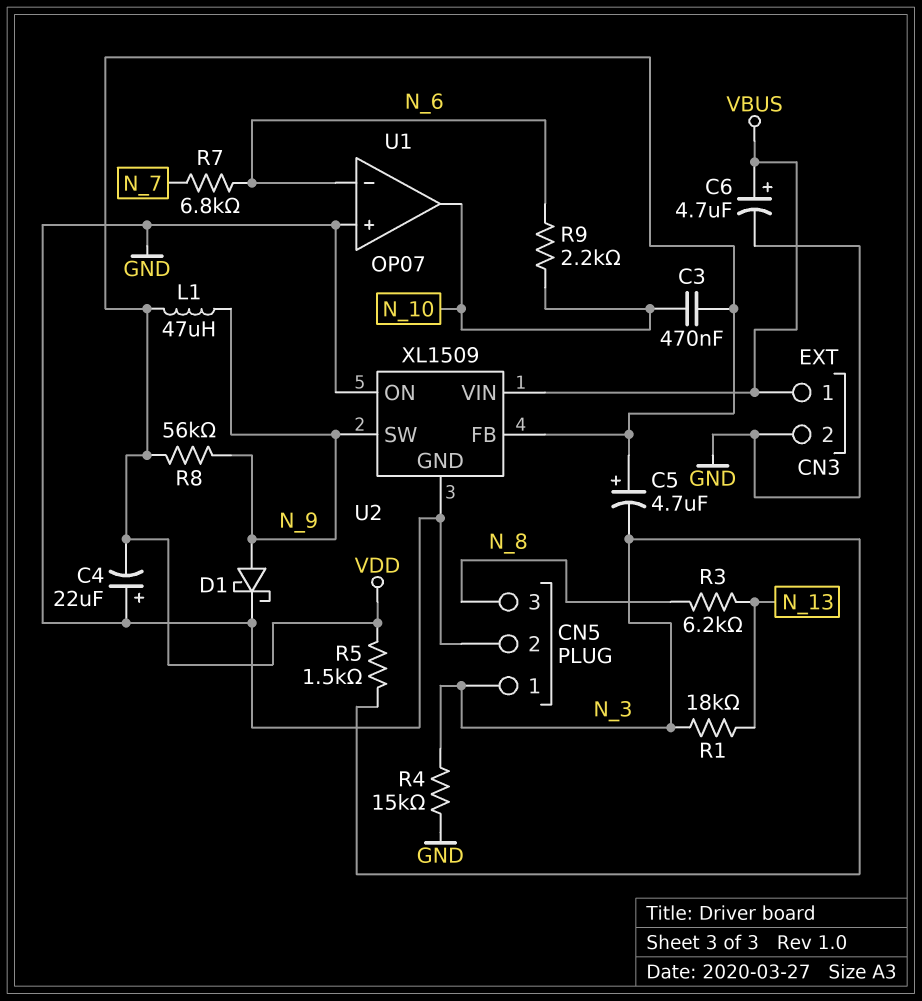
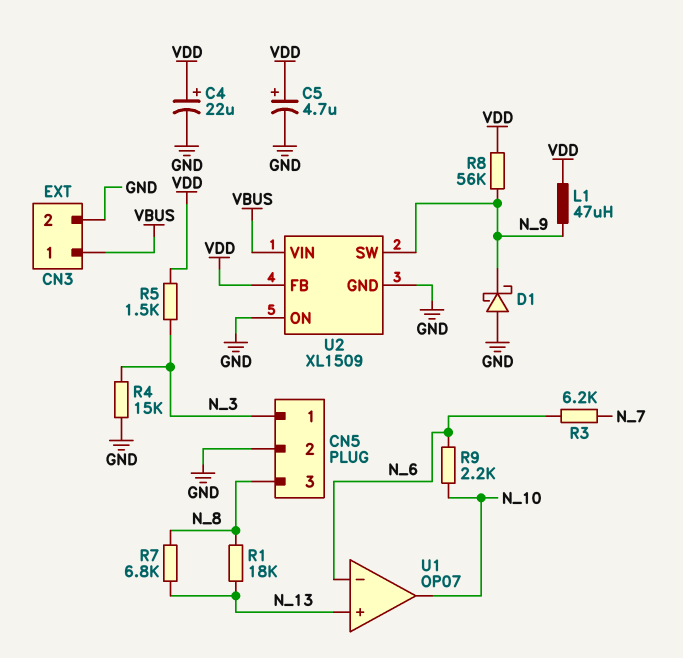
C3: 470nF (N_10, VDD) -> none
C4: 22uF (plus GND, minus VDD) -> 22uF (plus VDD, minus GND)
C5: 4.7uF (plus VDD, minus N_3) -> 4.7uF (plus VDD, minus GND)
C6: 4.7uF (plus VBUS, minus GND) -> none
D1: schottky (A N_9, K GND) -> schottky (A GND, K N_9)
R1: 18k (N_3, N_13) -> 18k (N_8, N_13)
R3: 6.2k (N_8, N_13) -> 6.2k (N_6, N_7)
R7: 6.8k (N_6, N_7) -> 6.8k (N_8, N_13)
U1 pin in+: GND -> N_13

